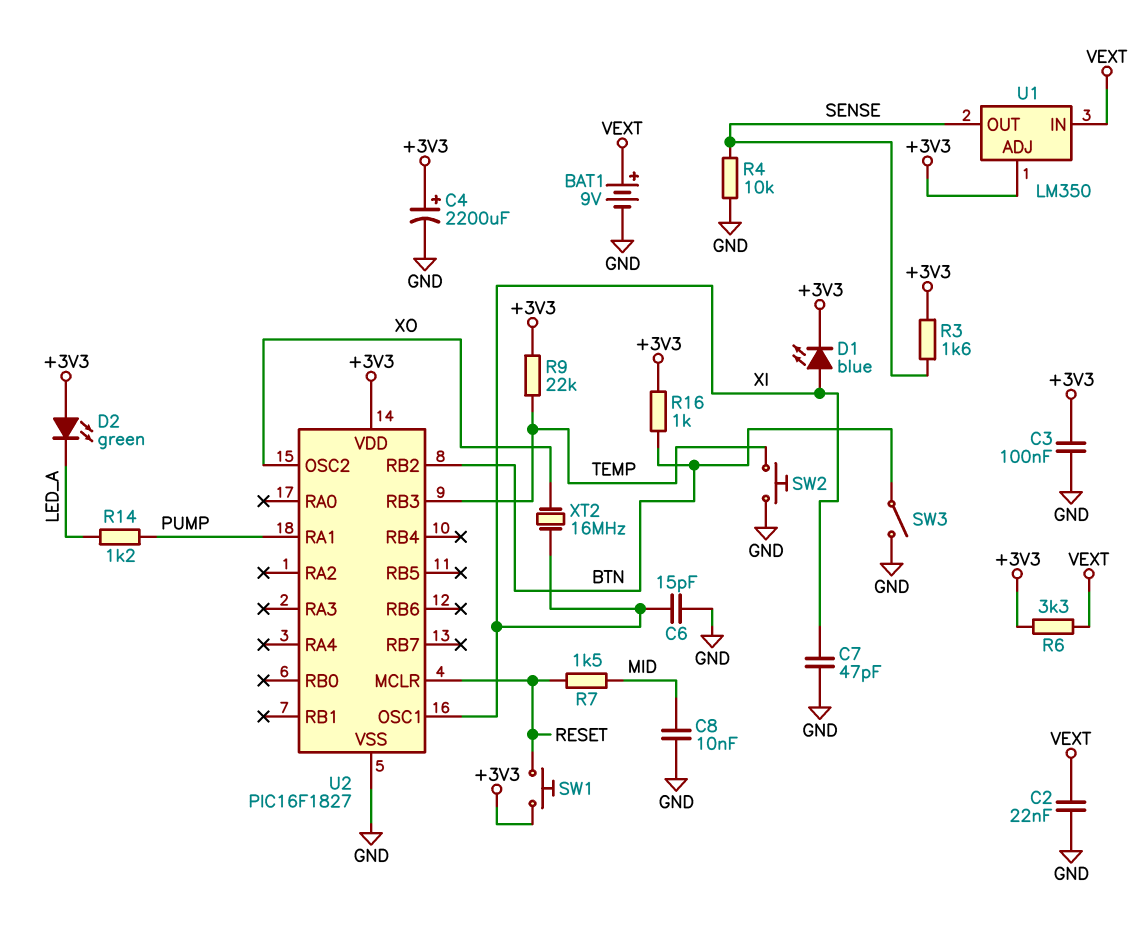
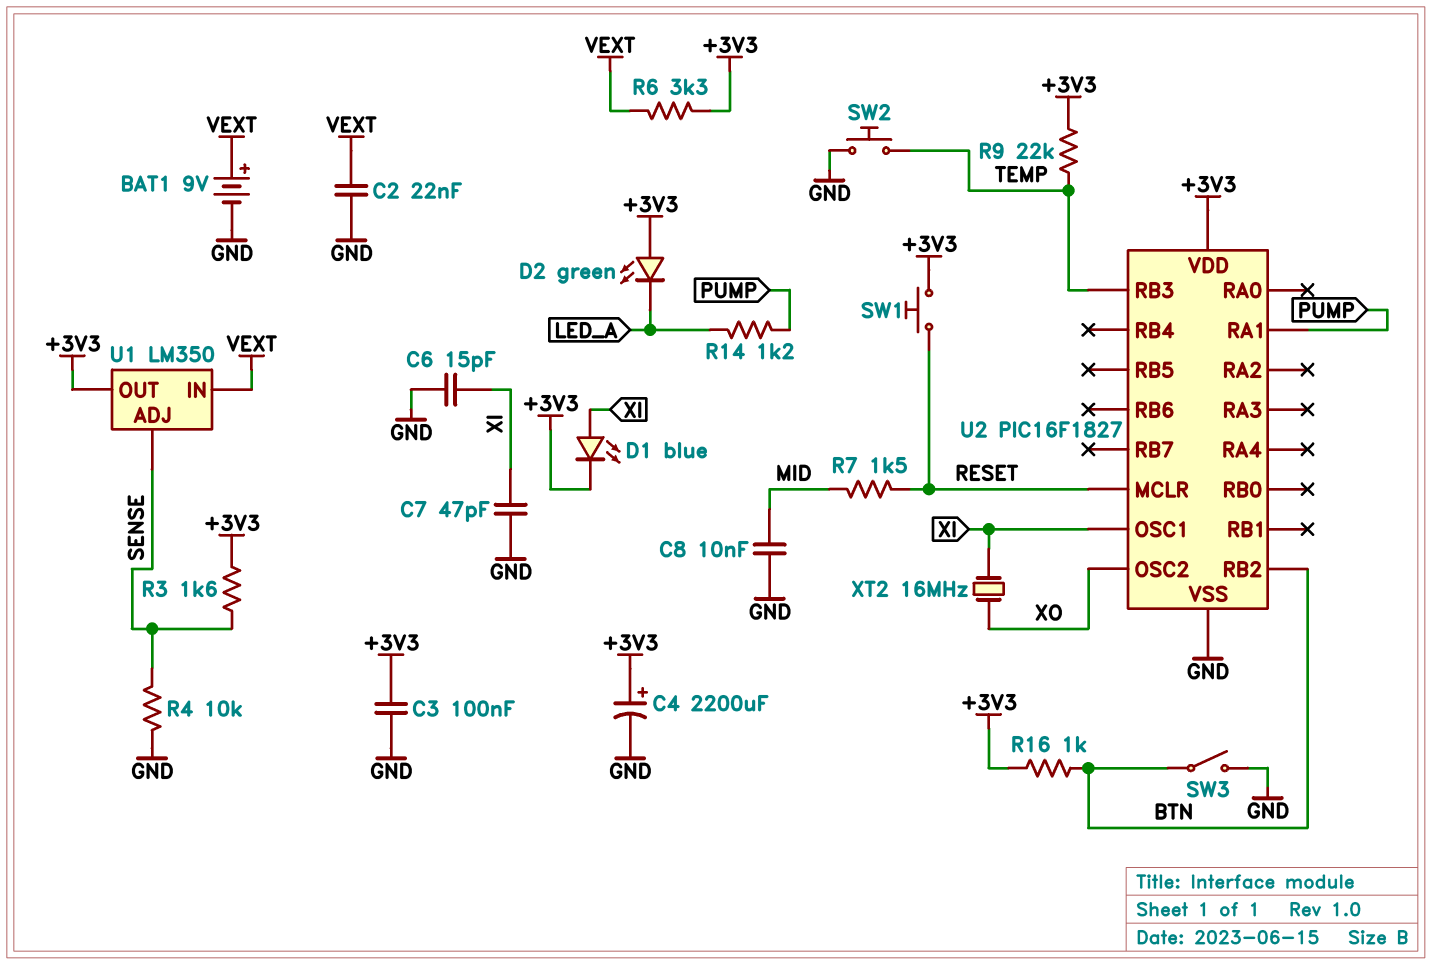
U1 pin ADJ: +3V3 -> SENSE
U1 pin OUT: SENSE -> +3V3

